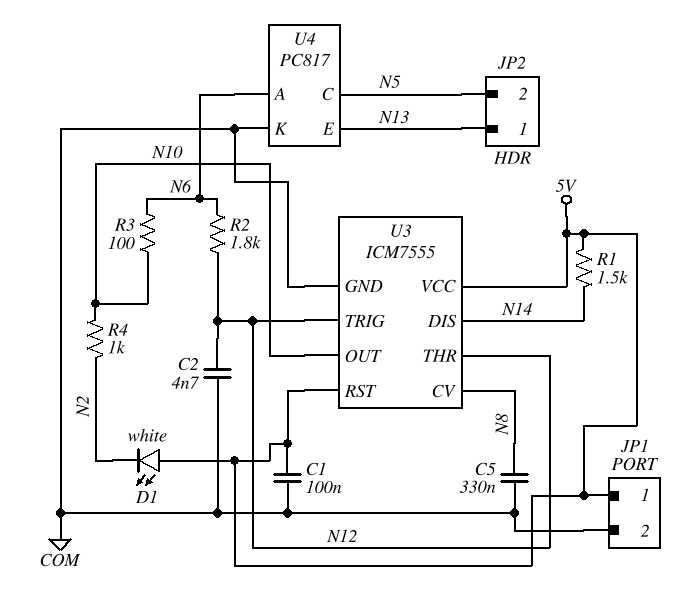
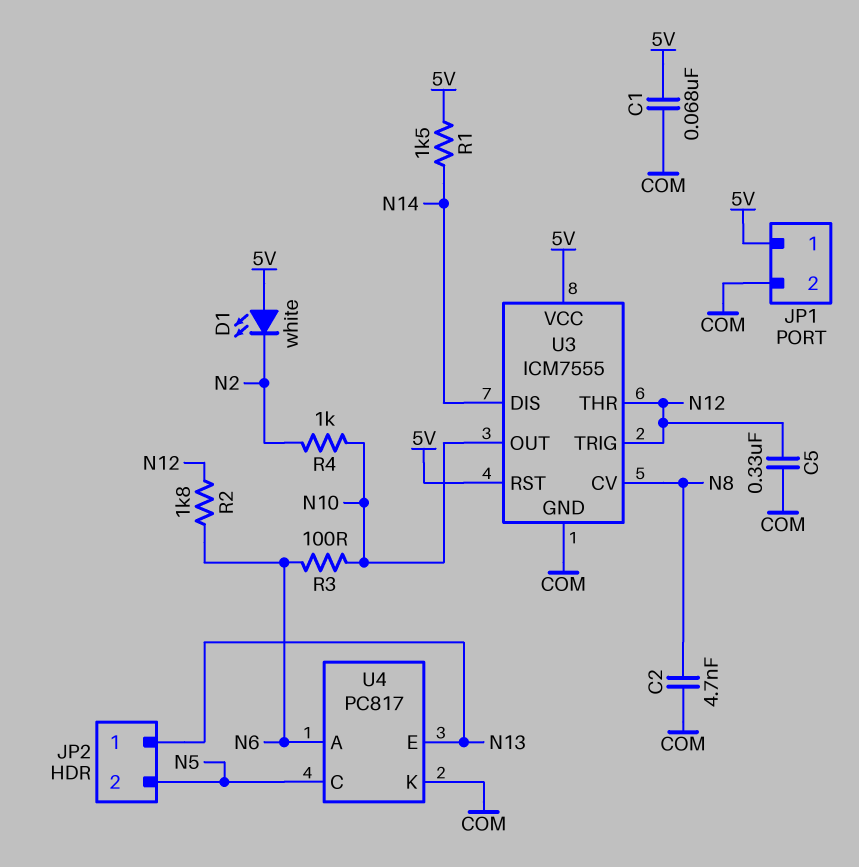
C1: 100nF (5V, COM) -> 68nF (5V, COM)
C2: 4.7nF (COM, N12) -> 4.7nF (COM, N8)
C5: 330nF (COM, N8) -> 330nF (COM, N12)

